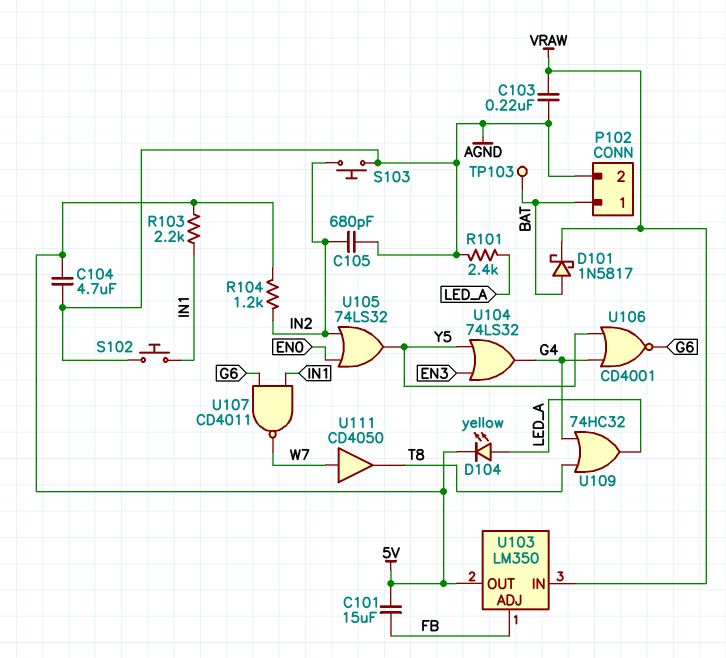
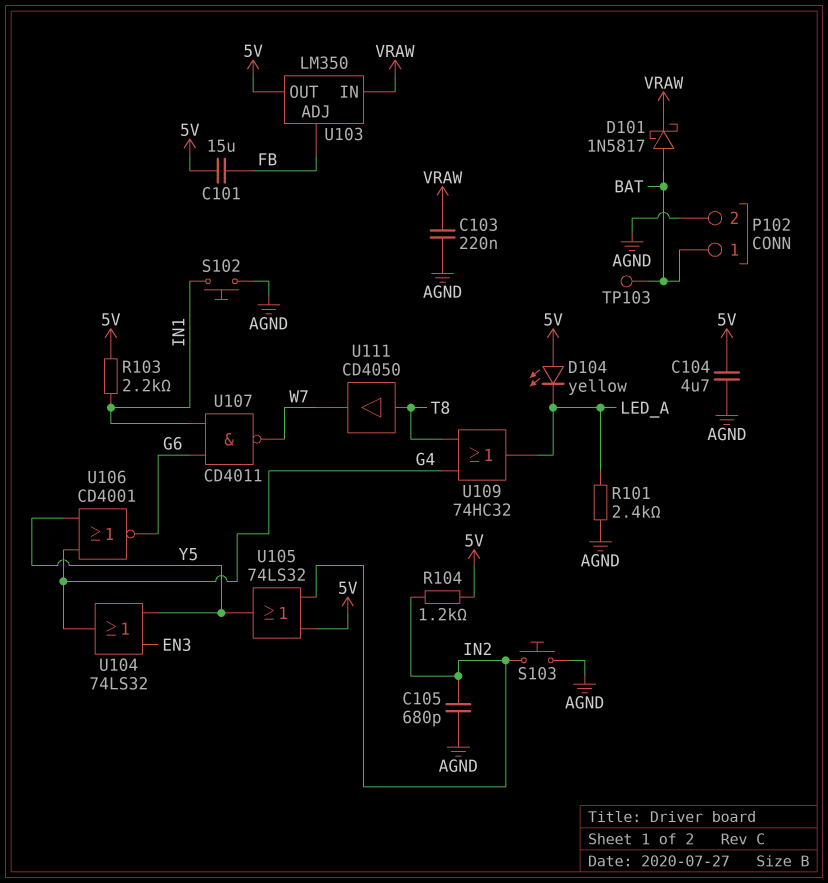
D104: LED yellow (A LED_A, K 5V) -> LED yellow (A 5V, K LED_A)
U105: OR 74LS32 (in EN0, in IN2, out Y5) -> OR 74LS32 (in 5V, in IN2, out Y5)
U111: buffer CD4050 (in W7, out T8) -> buffer CD4050 (in T8, out W7)

